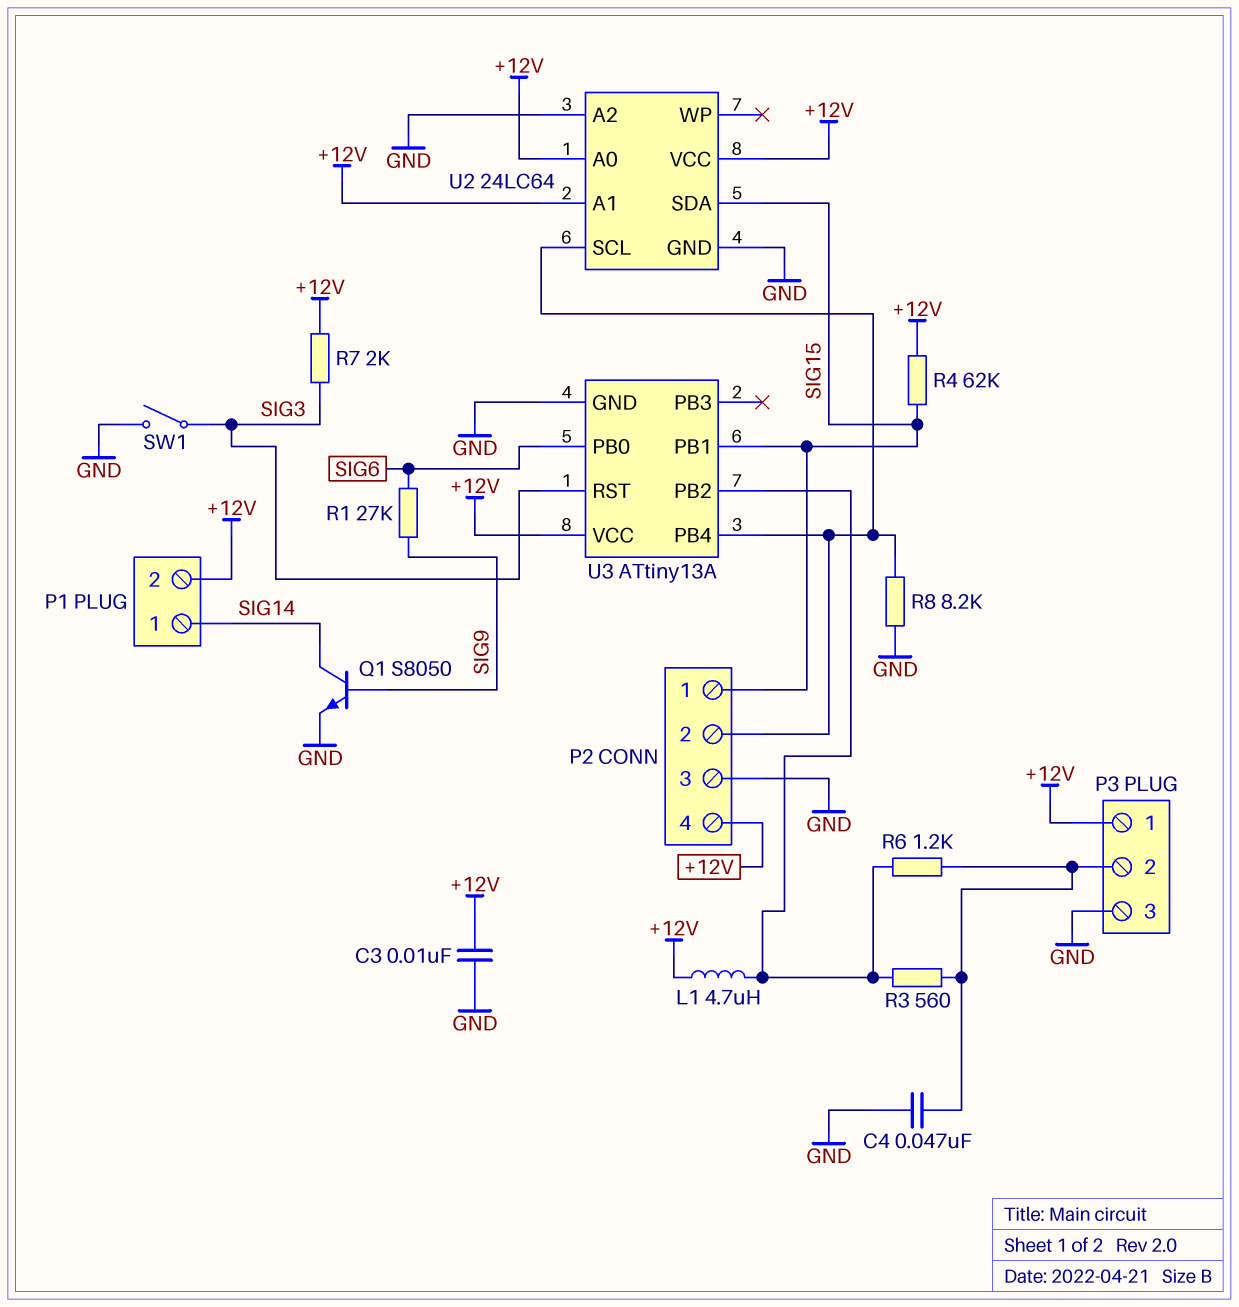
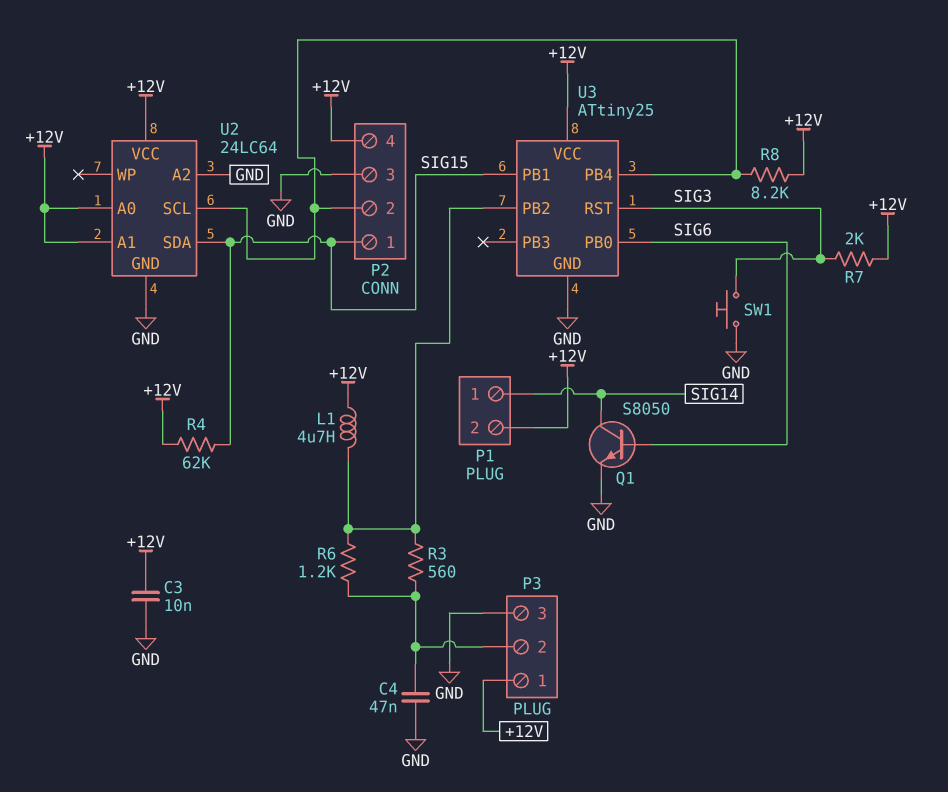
Q1: NPN S8050 (B SIG9, C SIG14, E GND) -> NPN S8050 (B SIG6, C SIG14, E GND)
R1: 27k (SIG6, SIG9) -> none
R8: 8.2k (GND, P2/2) -> 8.2k (+12V, P2/2)
SW1: switch (GND, SIG3) -> button (GND, SIG3)
U3: ATtiny13A -> ATtiny25

